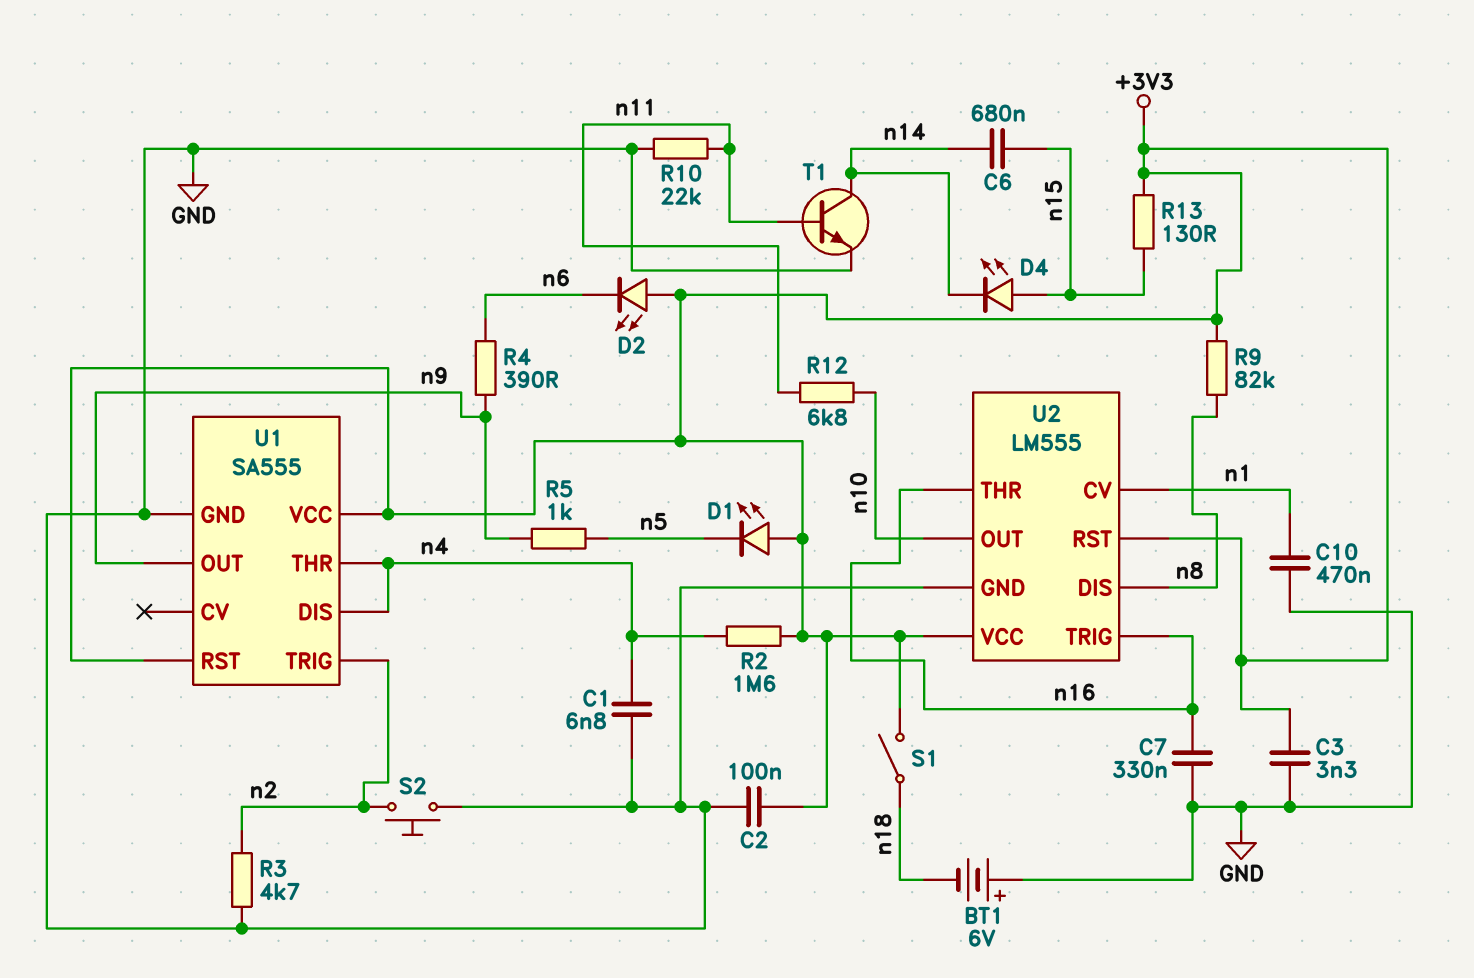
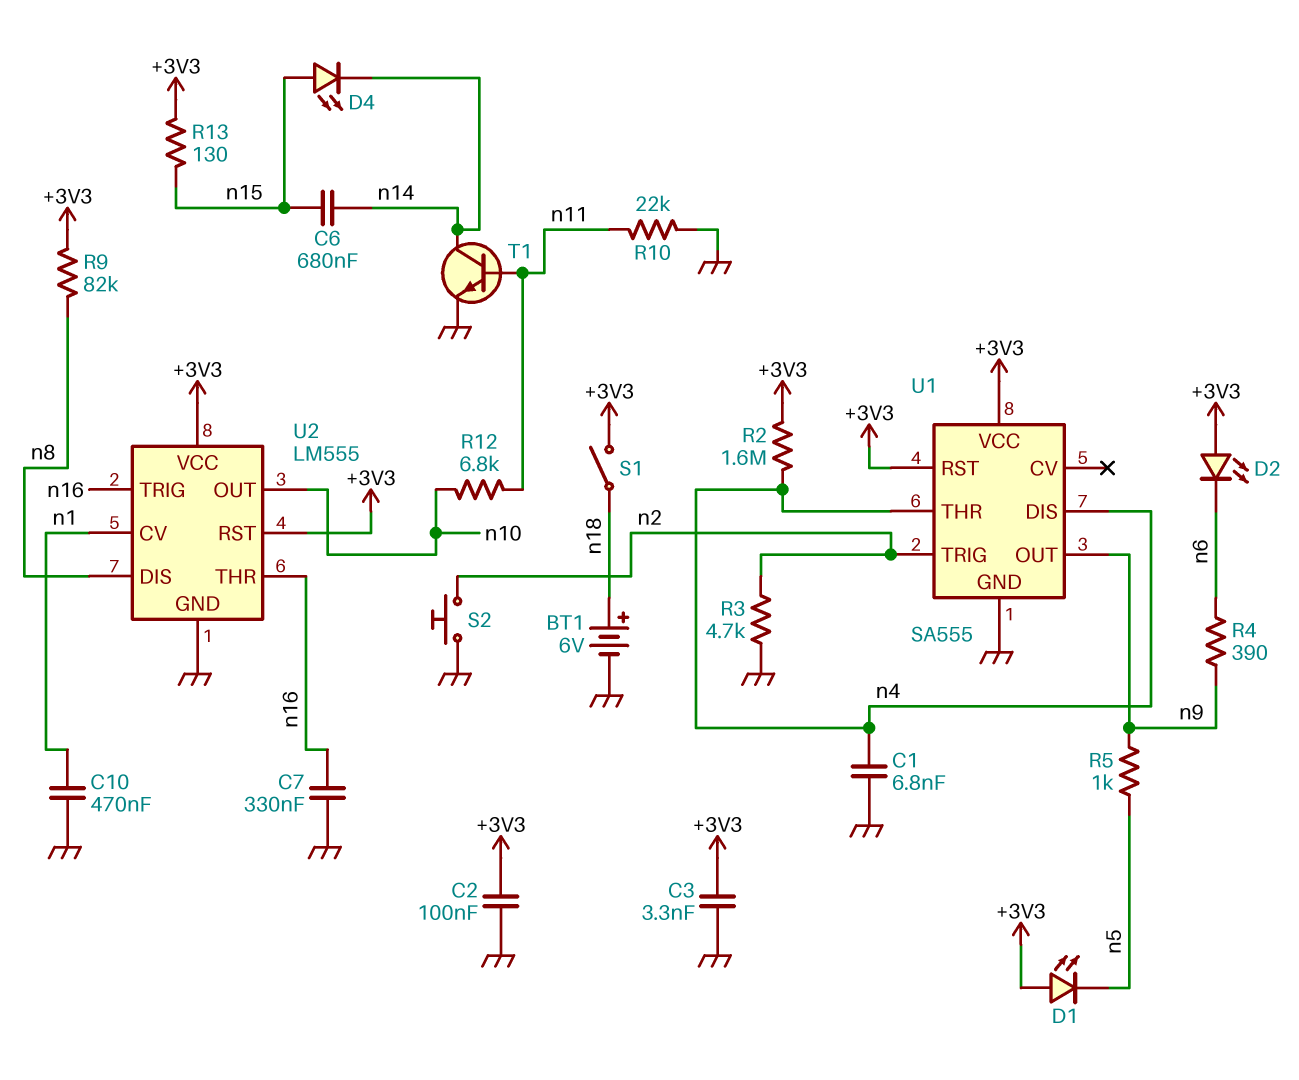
BT1: 6V (plus GND, minus n18) -> 6V (plus n18, minus GND)

